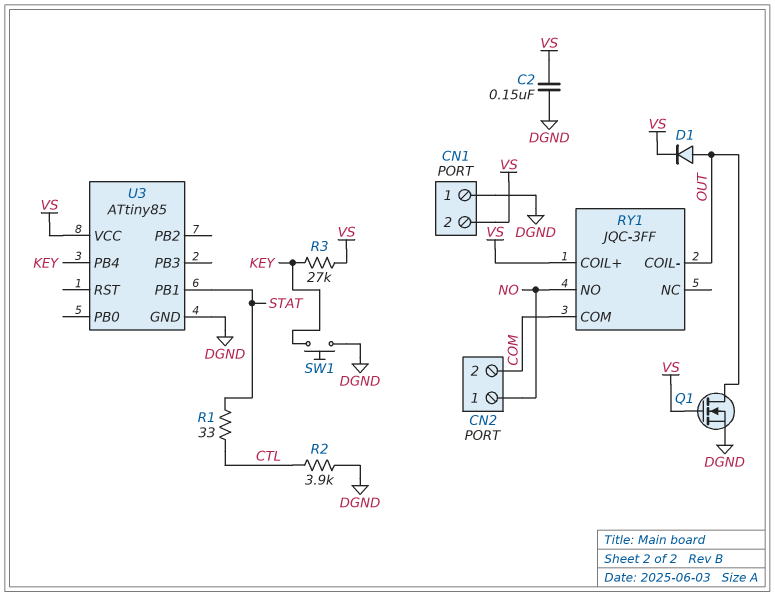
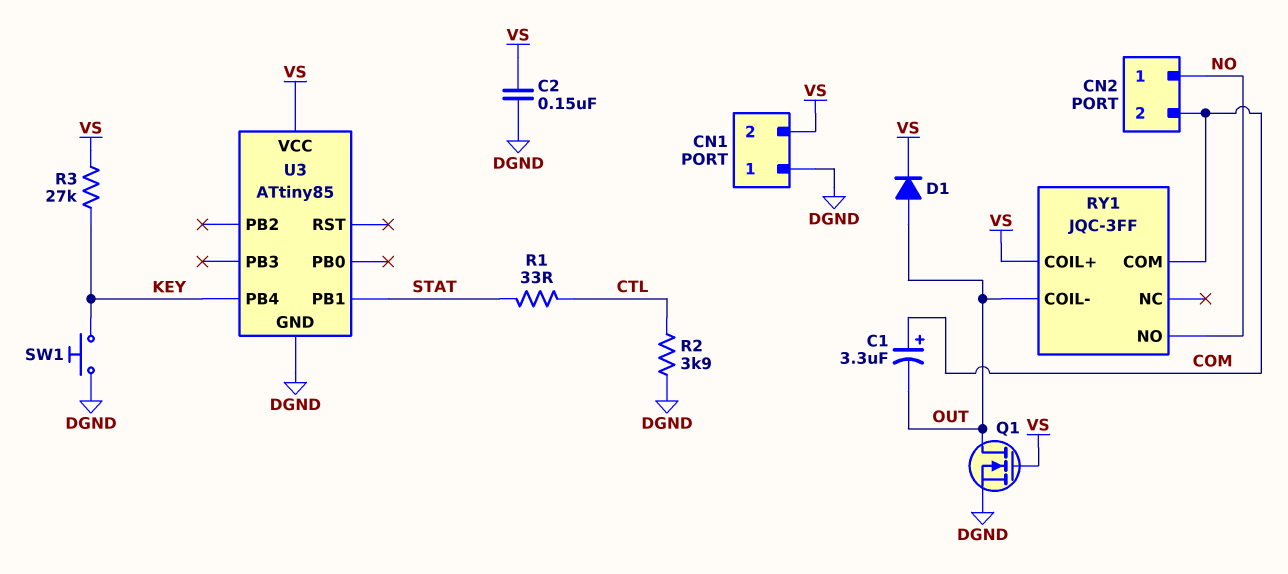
C1: none -> 3.3uF (plus COM, minus OUT)

